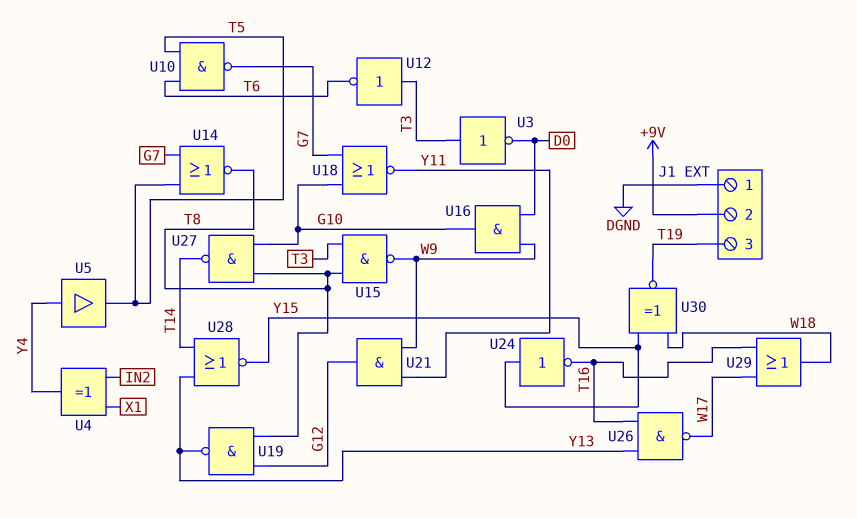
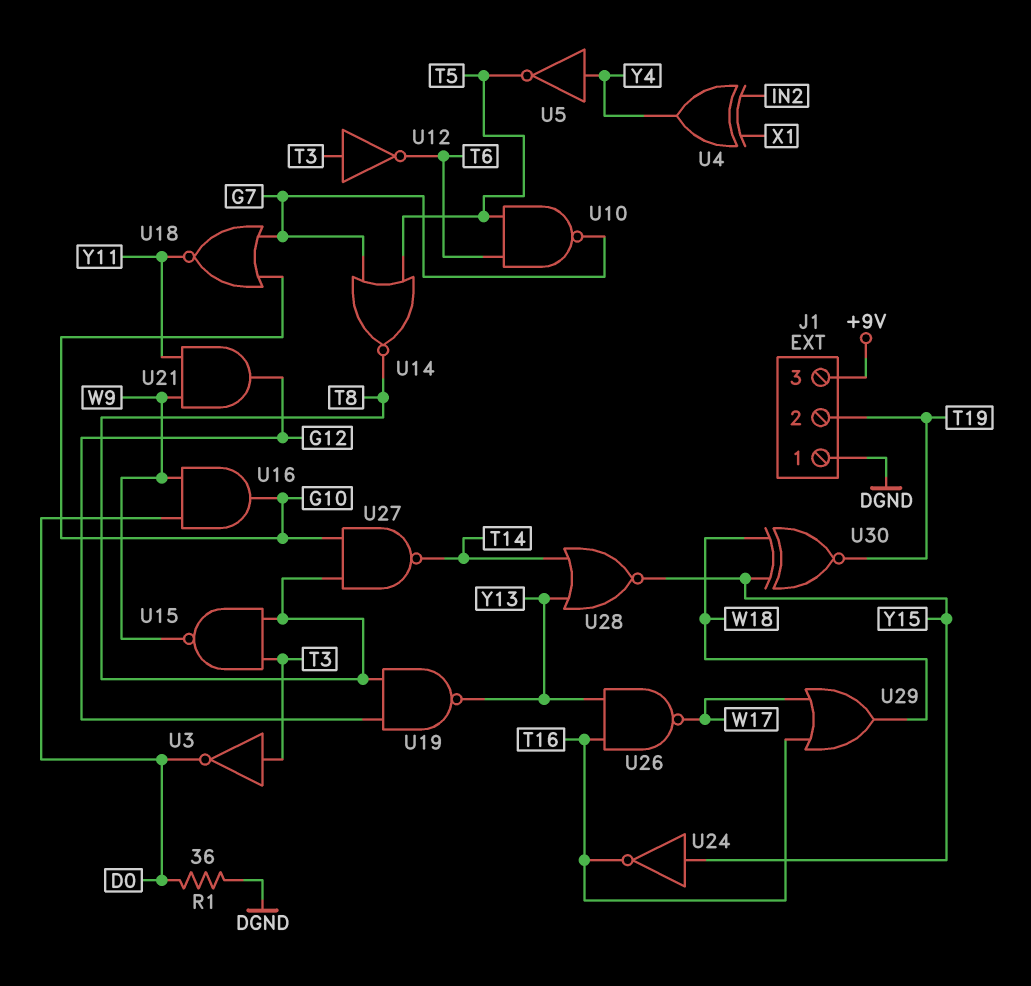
J1 pin 2: +9V -> T19
J1 pin 3: T19 -> +9V
R1: none -> 36 (D0, DGND)
U5: buffer (in Y4, out T5) -> NOT (in Y4, out T5)

